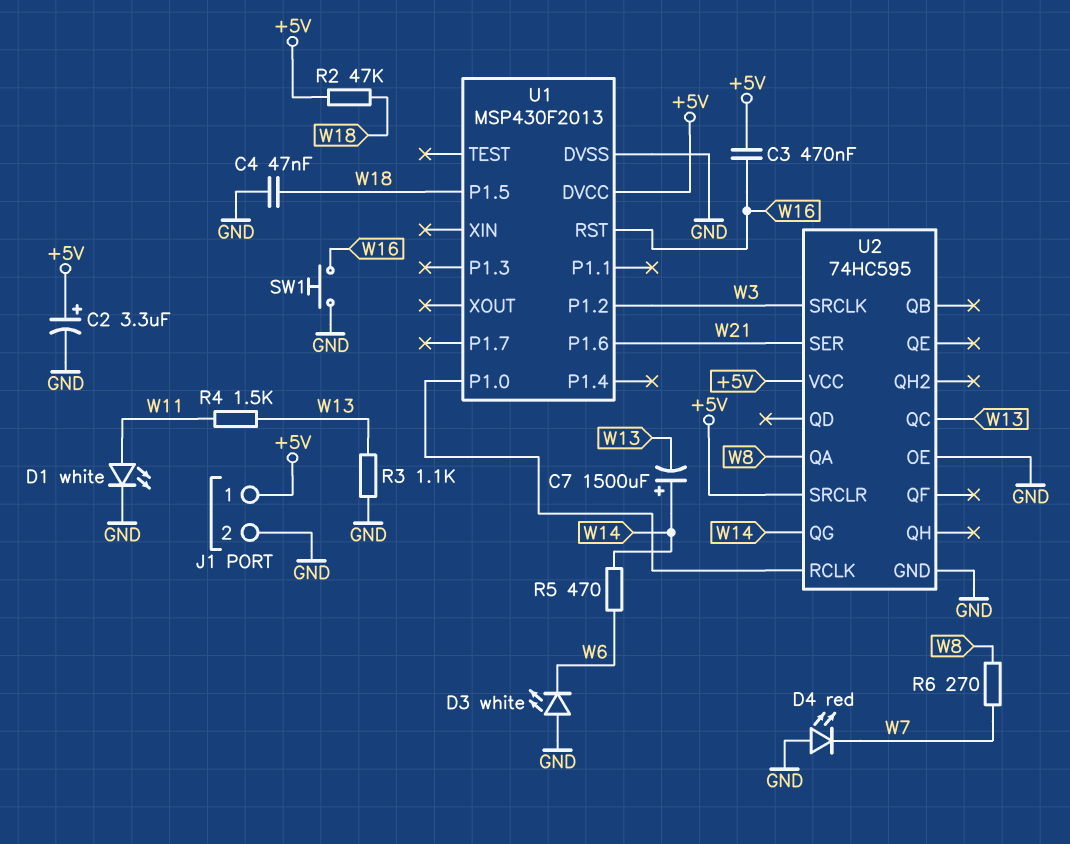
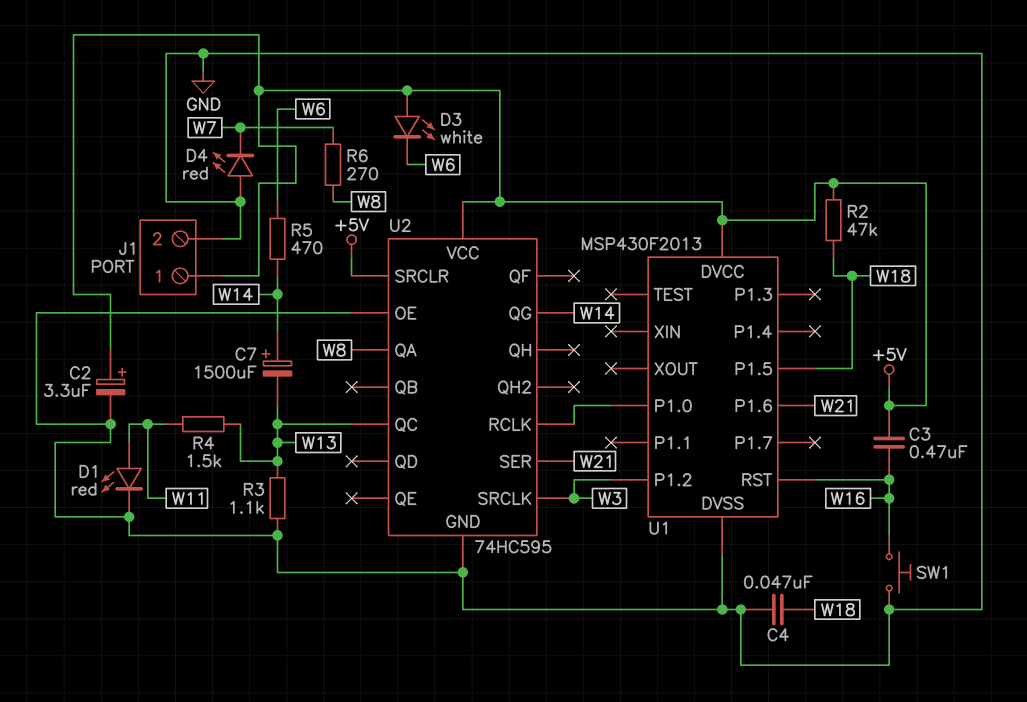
D1: LED white (A W11, K GND) -> LED red (A W11, K GND)
D3: LED white (A GND, K W6) -> LED white (A +5V, K W6)

